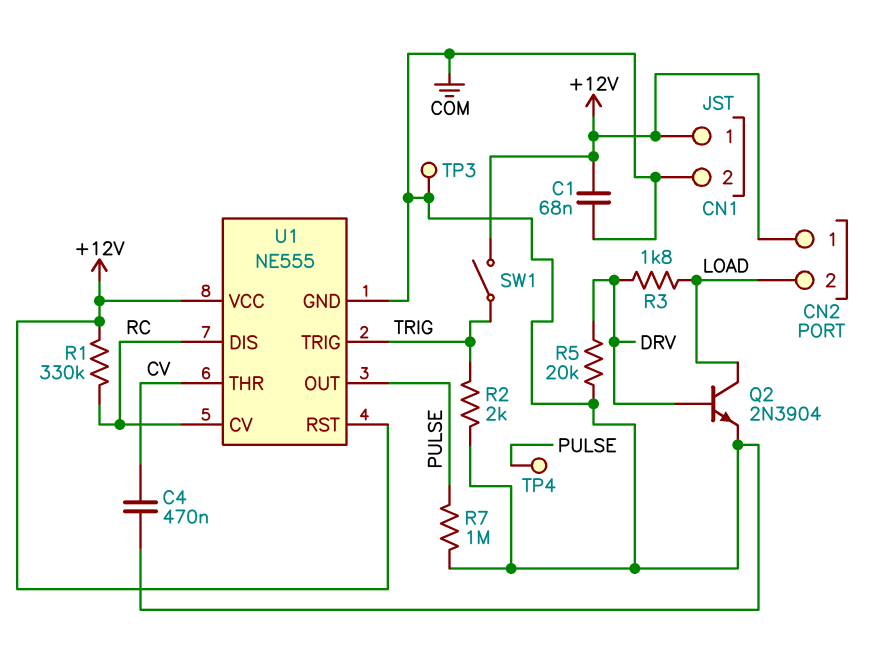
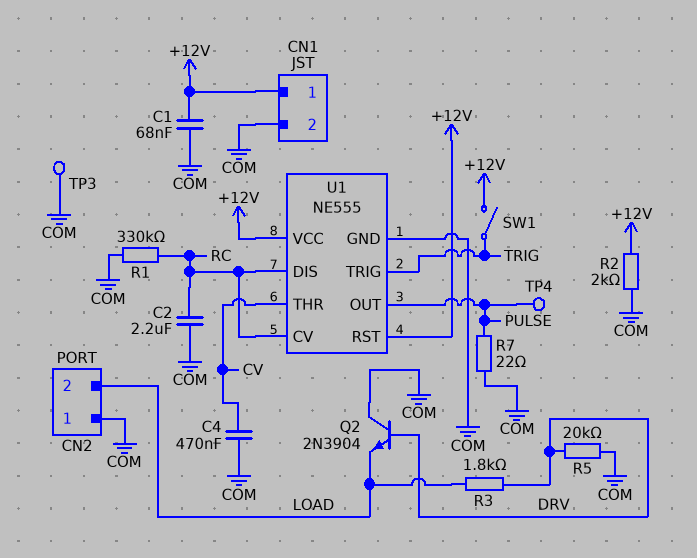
C2: none -> 2.2uF (COM, RC)
CN2 pin 1: +12V -> COM
Q2: NPN 2N3904 (B DRV, C LOAD, E COM) -> NPN 2N3904 (B DRV, C COM, E LOAD)
R1: 330k (+12V, RC) -> 330k (COM, RC)
R2: 2k (COM, TRIG) -> 2k (+12V, COM)
R7: 1M (COM, PULSE) -> 22 (COM, PULSE)

